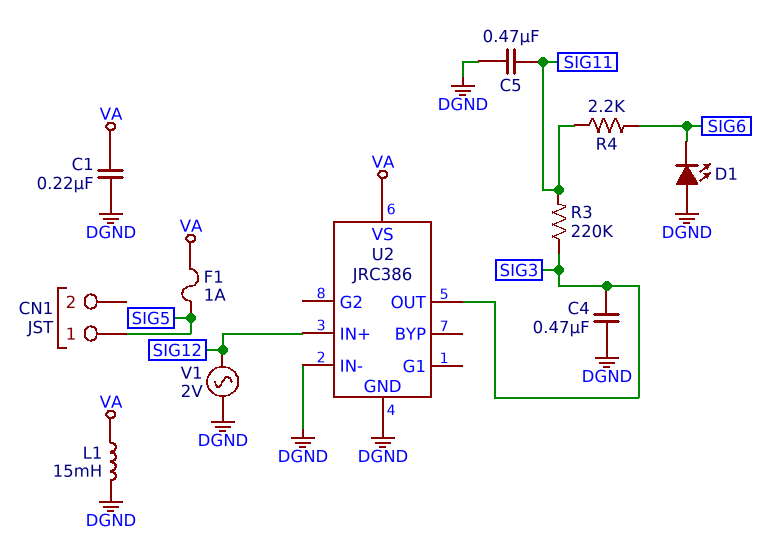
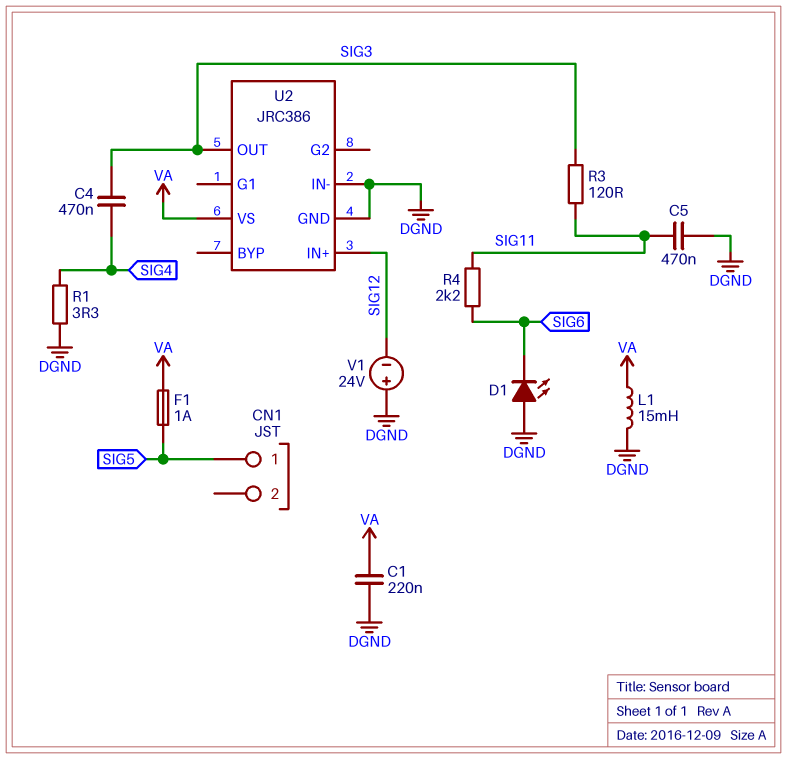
C4: 470nF (DGND, SIG3) -> 470nF (SIG3, SIG4)
R1: none -> 3.3 (DGND, SIG4)
R3: 220k (SIG3, SIG11) -> 120 (SIG3, SIG11)
V1: AC 2V (DGND, SIG12) -> 24V (plus DGND, minus SIG12)

